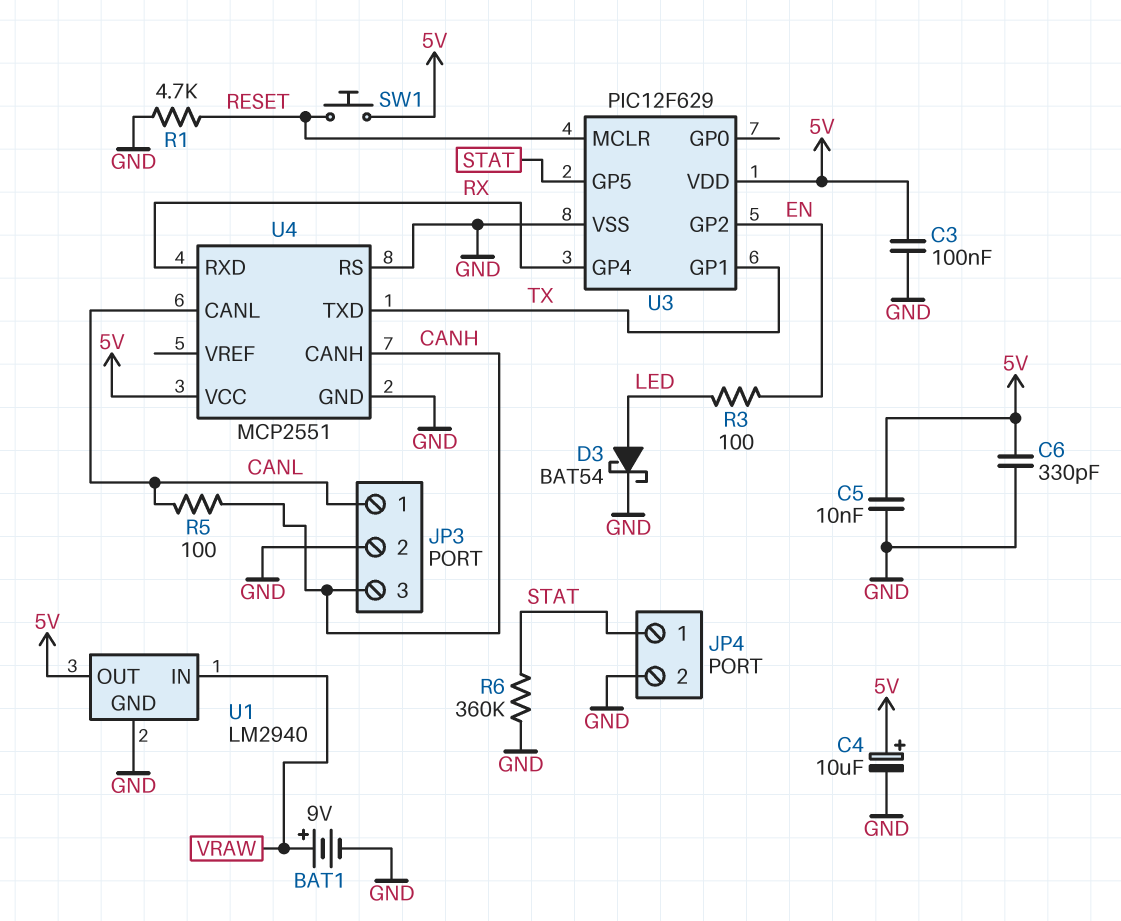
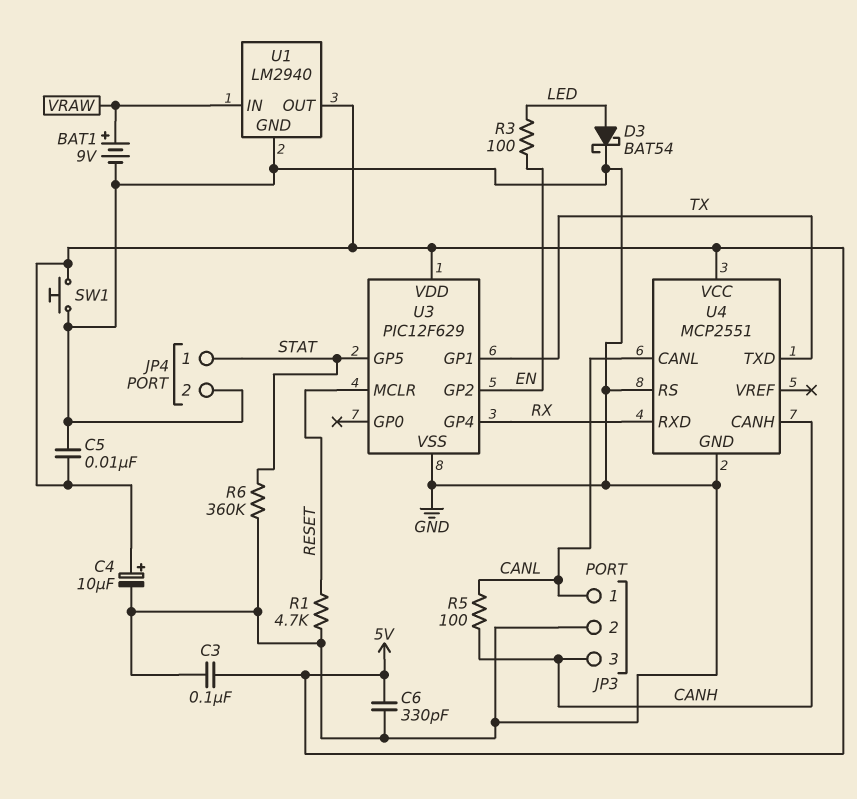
SW1: button (5V, RESET) -> button (5V, GND)

